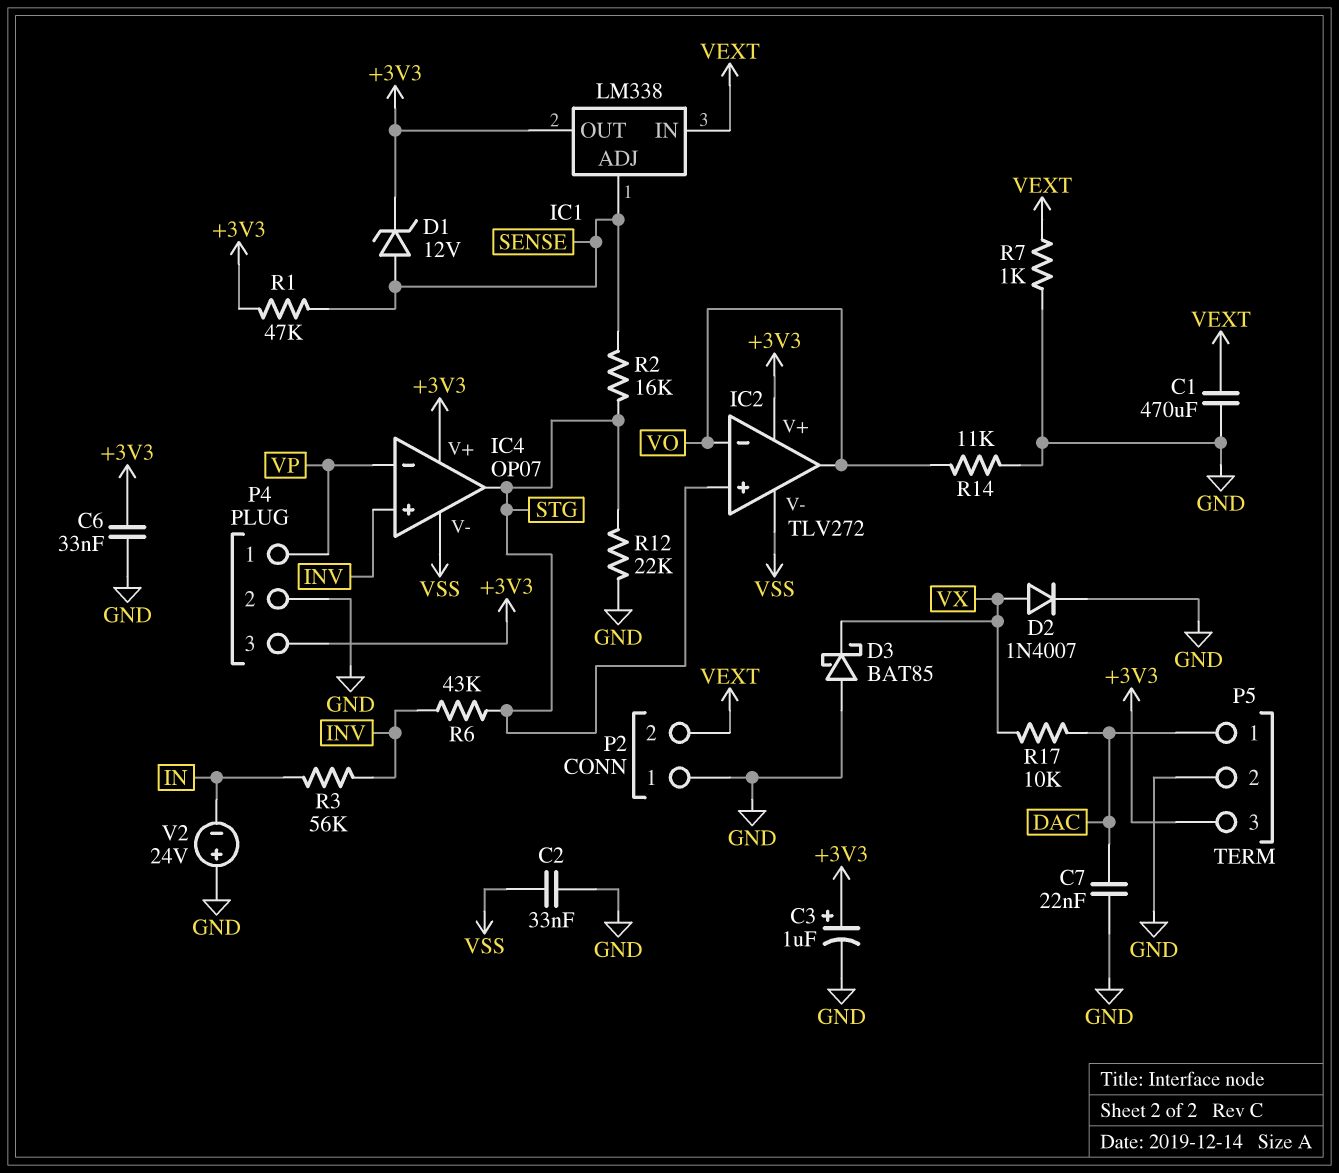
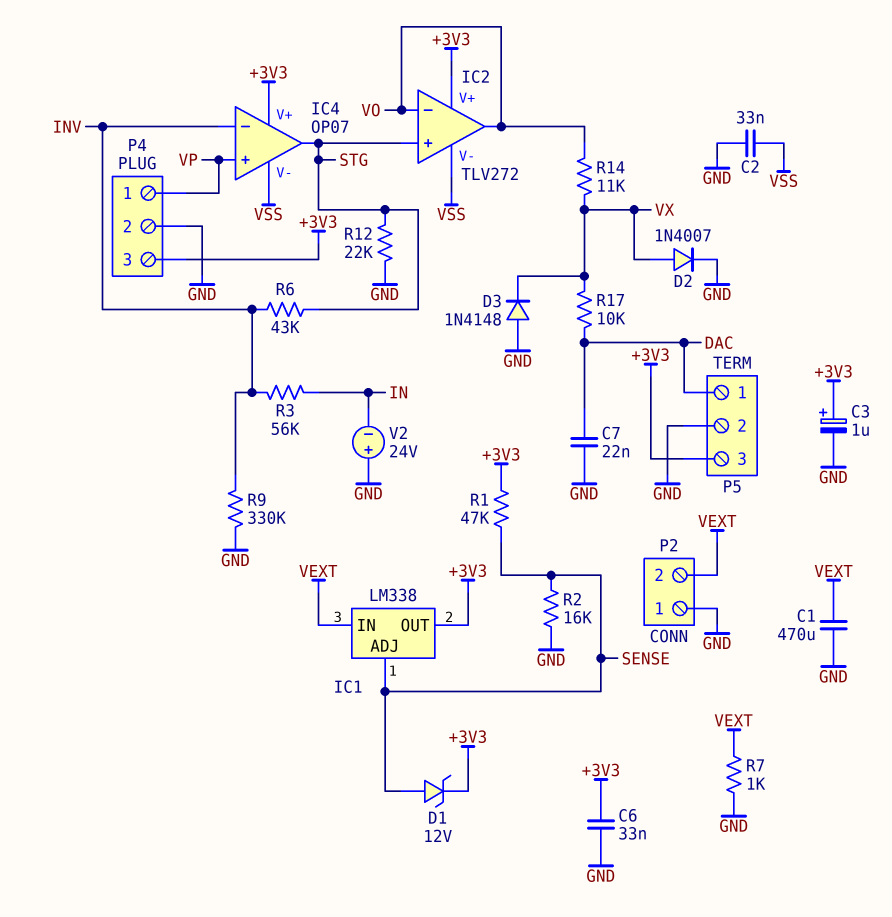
D3: schottky BAT85 (A GND, K VX) -> diode 1N4148 (A GND, K VX)
IC4 pin in+: INV -> VP
IC4 pin in-: VP -> INV
R2: 16k (SENSE, STG) -> 16k (GND, SENSE)
R9: none -> 330k (GND, INV)
R14: 11k (GND, VO) -> 11k (VO, VX)

